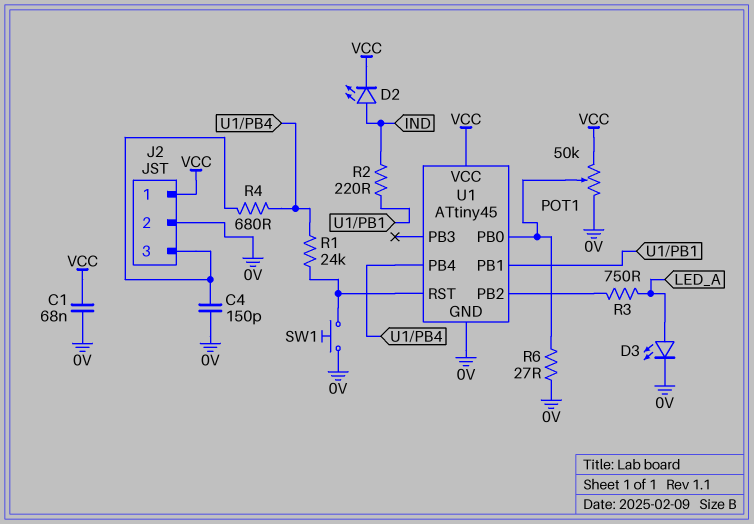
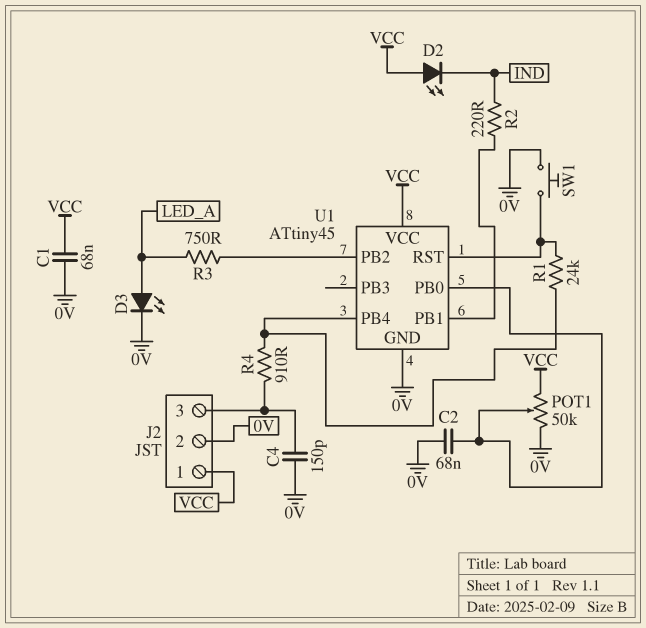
C2: none -> 68nF (0V, U1/PB0)
D2: LED (A IND, K VCC) -> LED (A VCC, K IND)
R4: 680 (J2/3, U1/PB4) -> 910 (J2/3, U1/PB4)
R6: 27 (0V, U1/PB0) -> none

